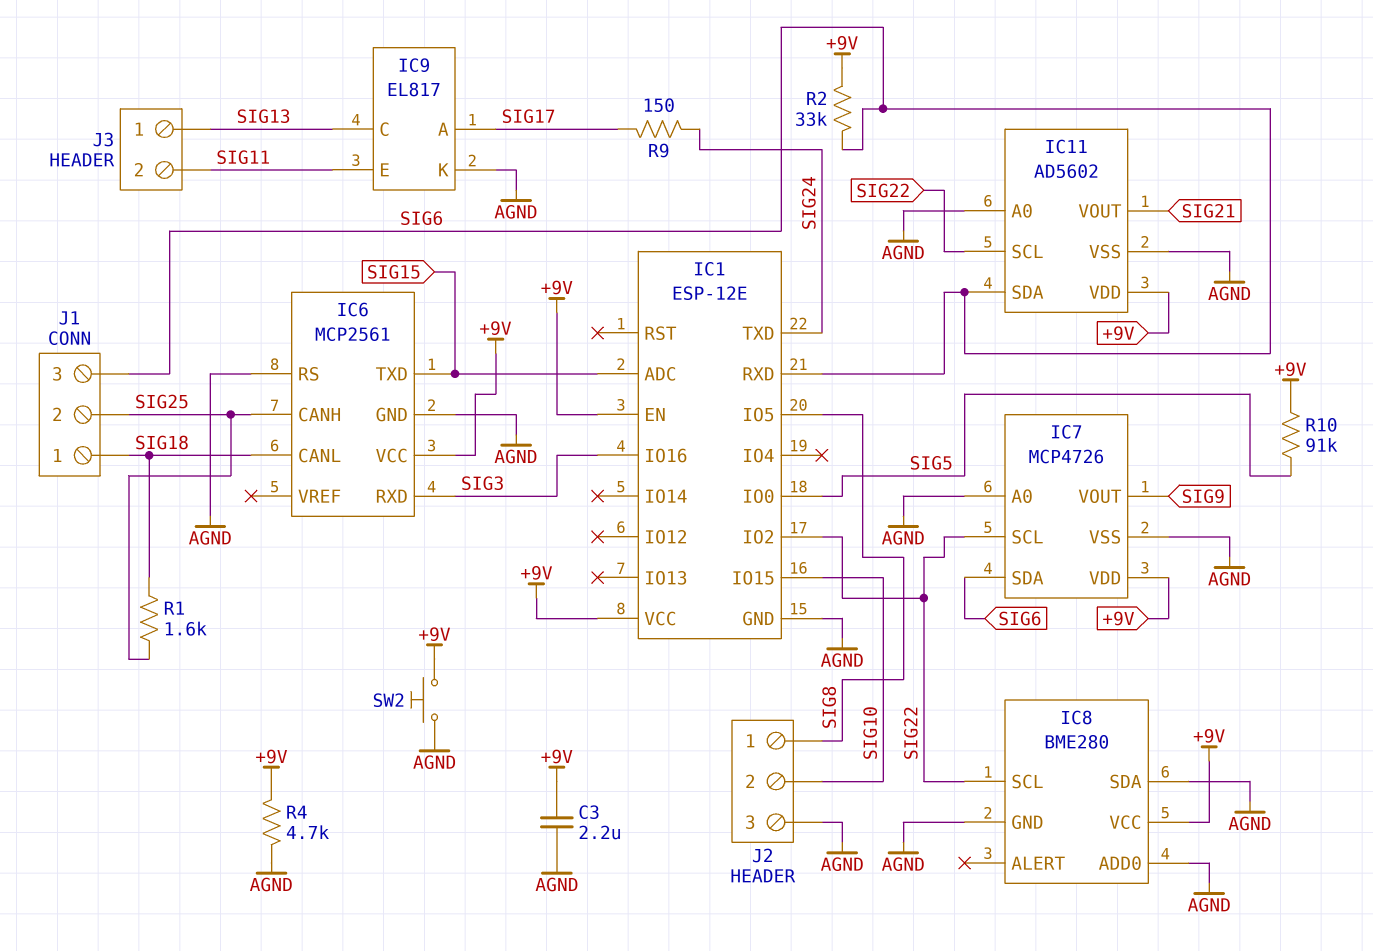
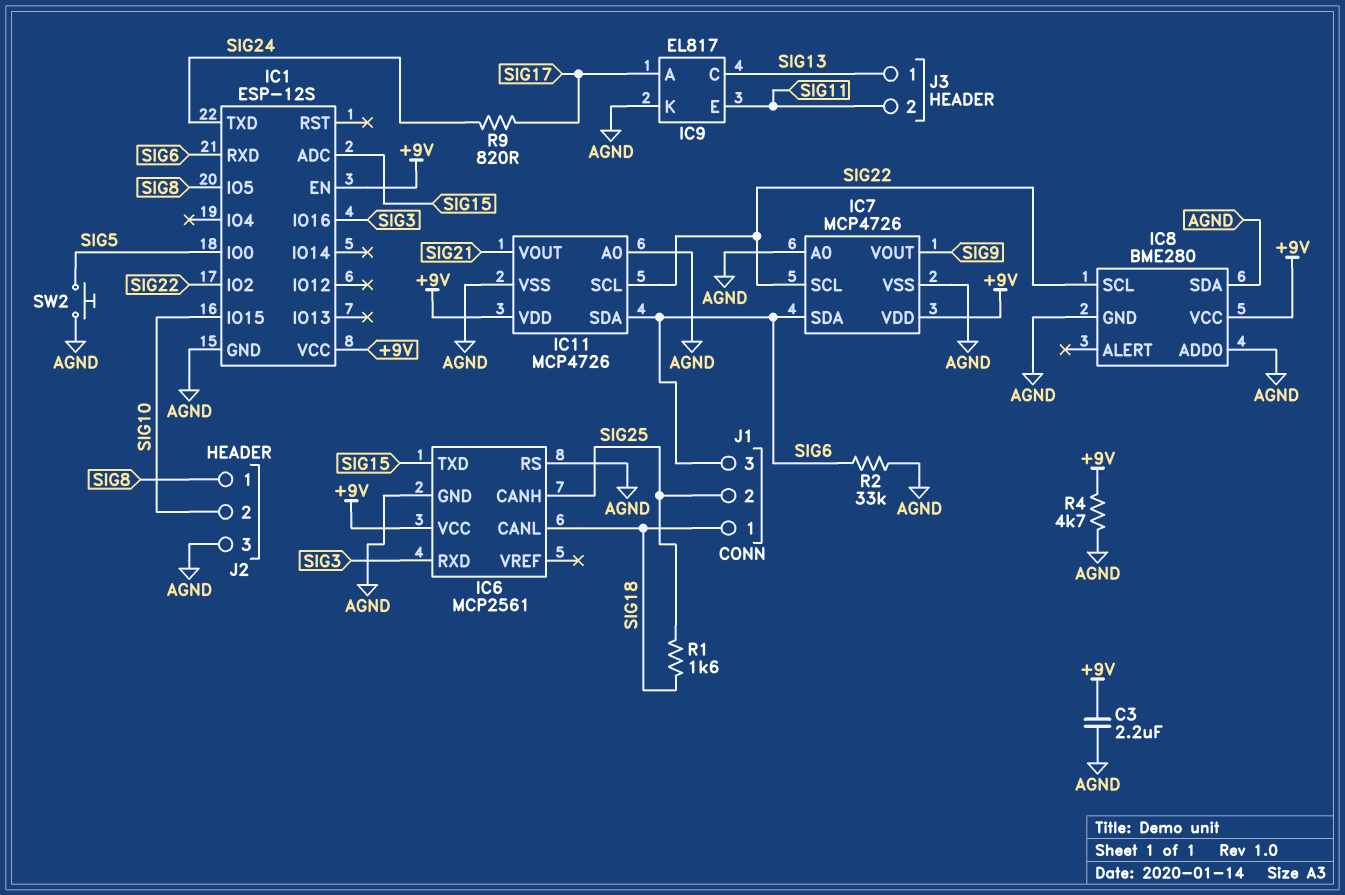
IC1: ESP-12E -> ESP-12S
IC11: AD5602 -> MCP4726
R2: 33k (+9V, SIG6) -> 33k (AGND, SIG6)
R9: 150 (SIG17, SIG24) -> 820 (SIG17, SIG24)
R10: 91k (+9V, SIG5) -> none
SW2: button (+9V, AGND) -> button (AGND, SIG5)

